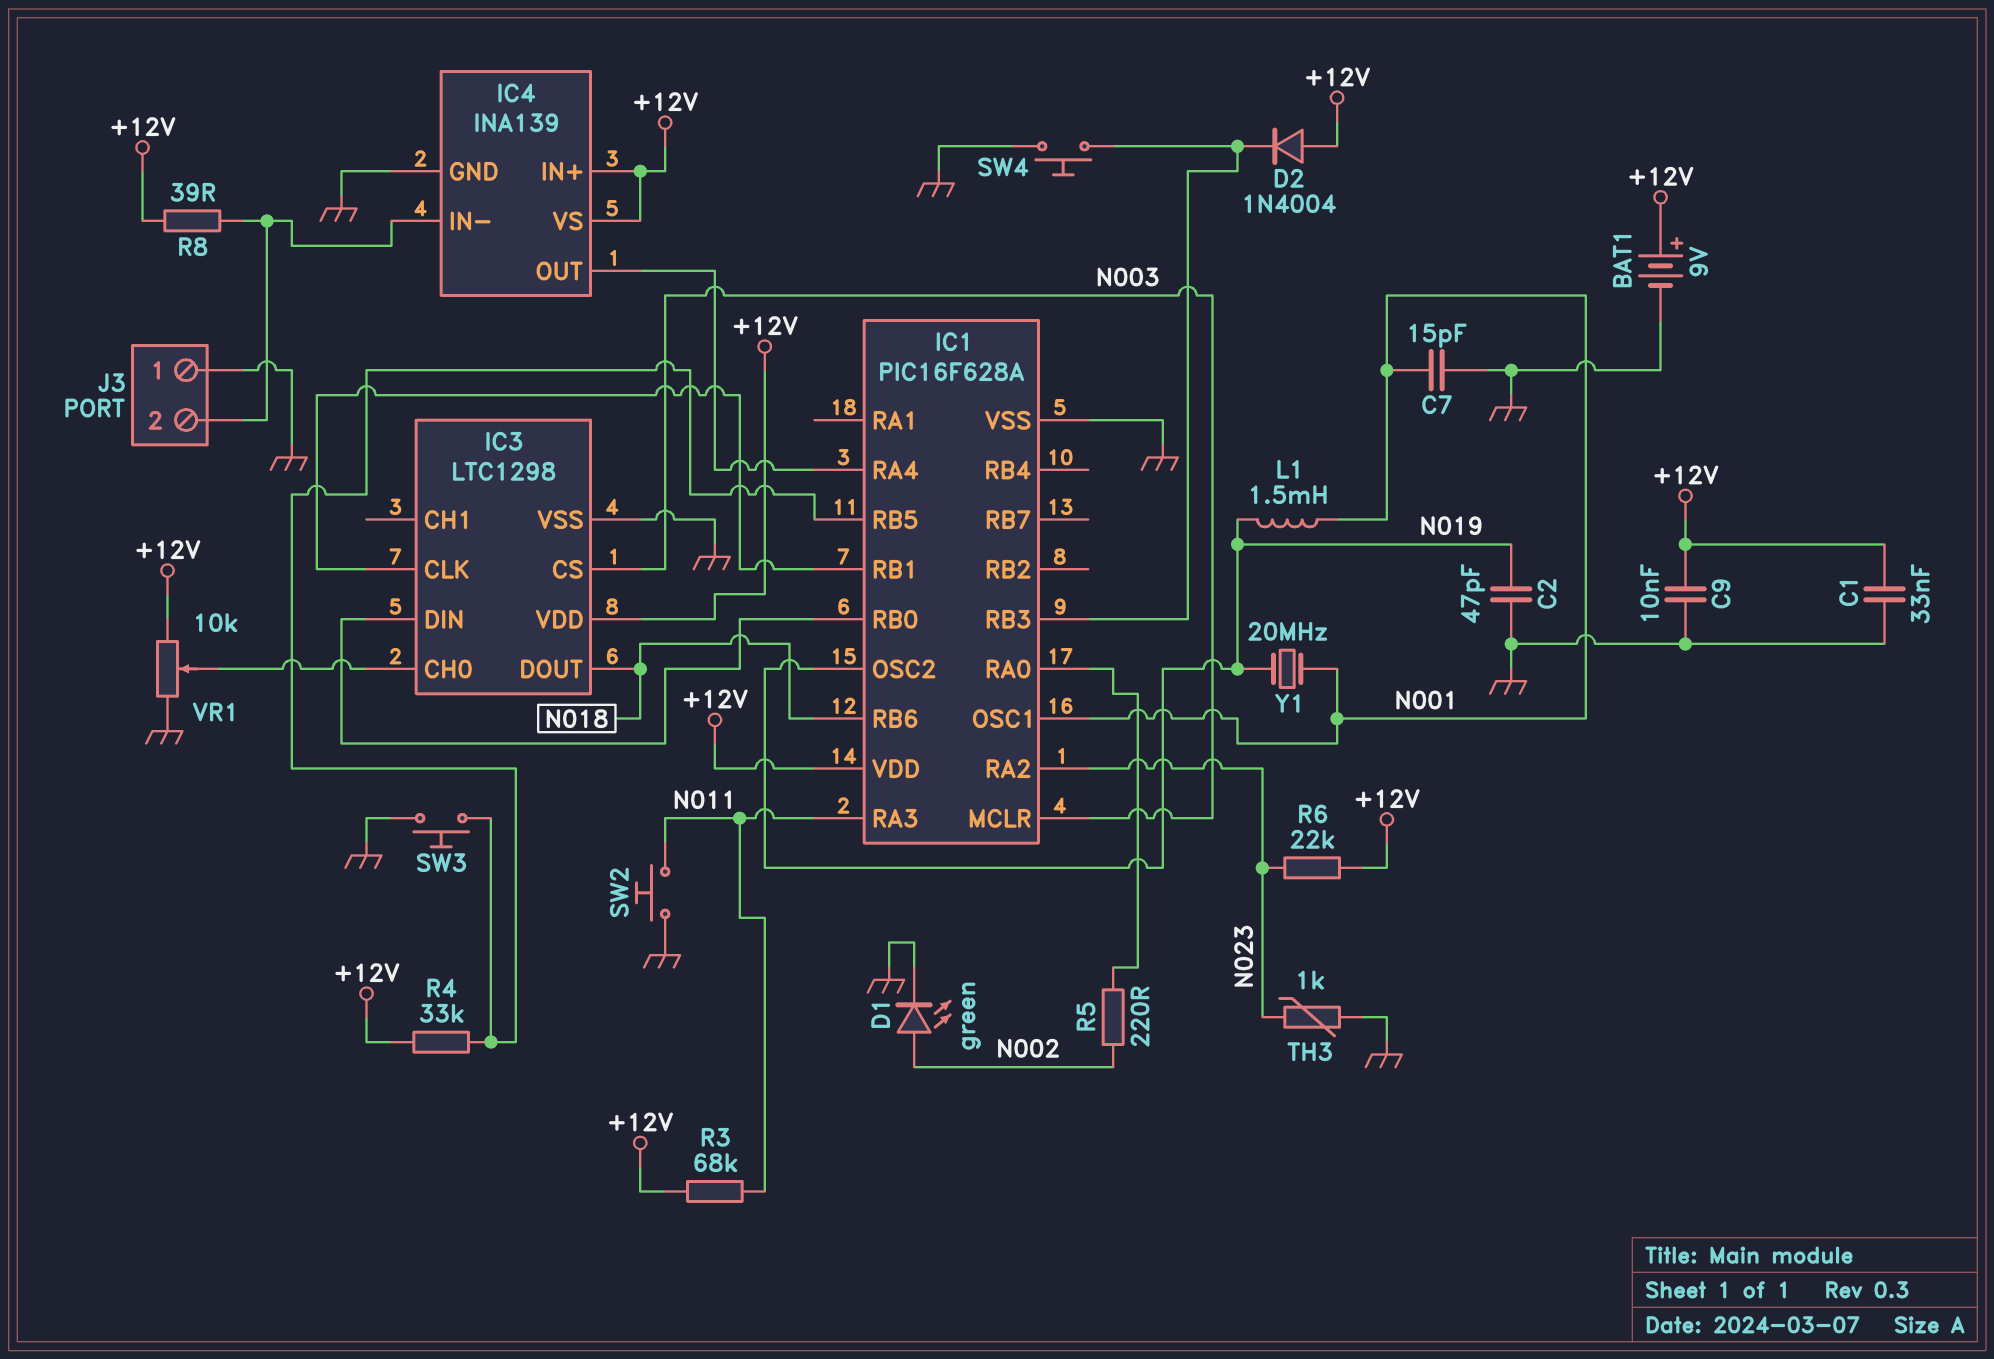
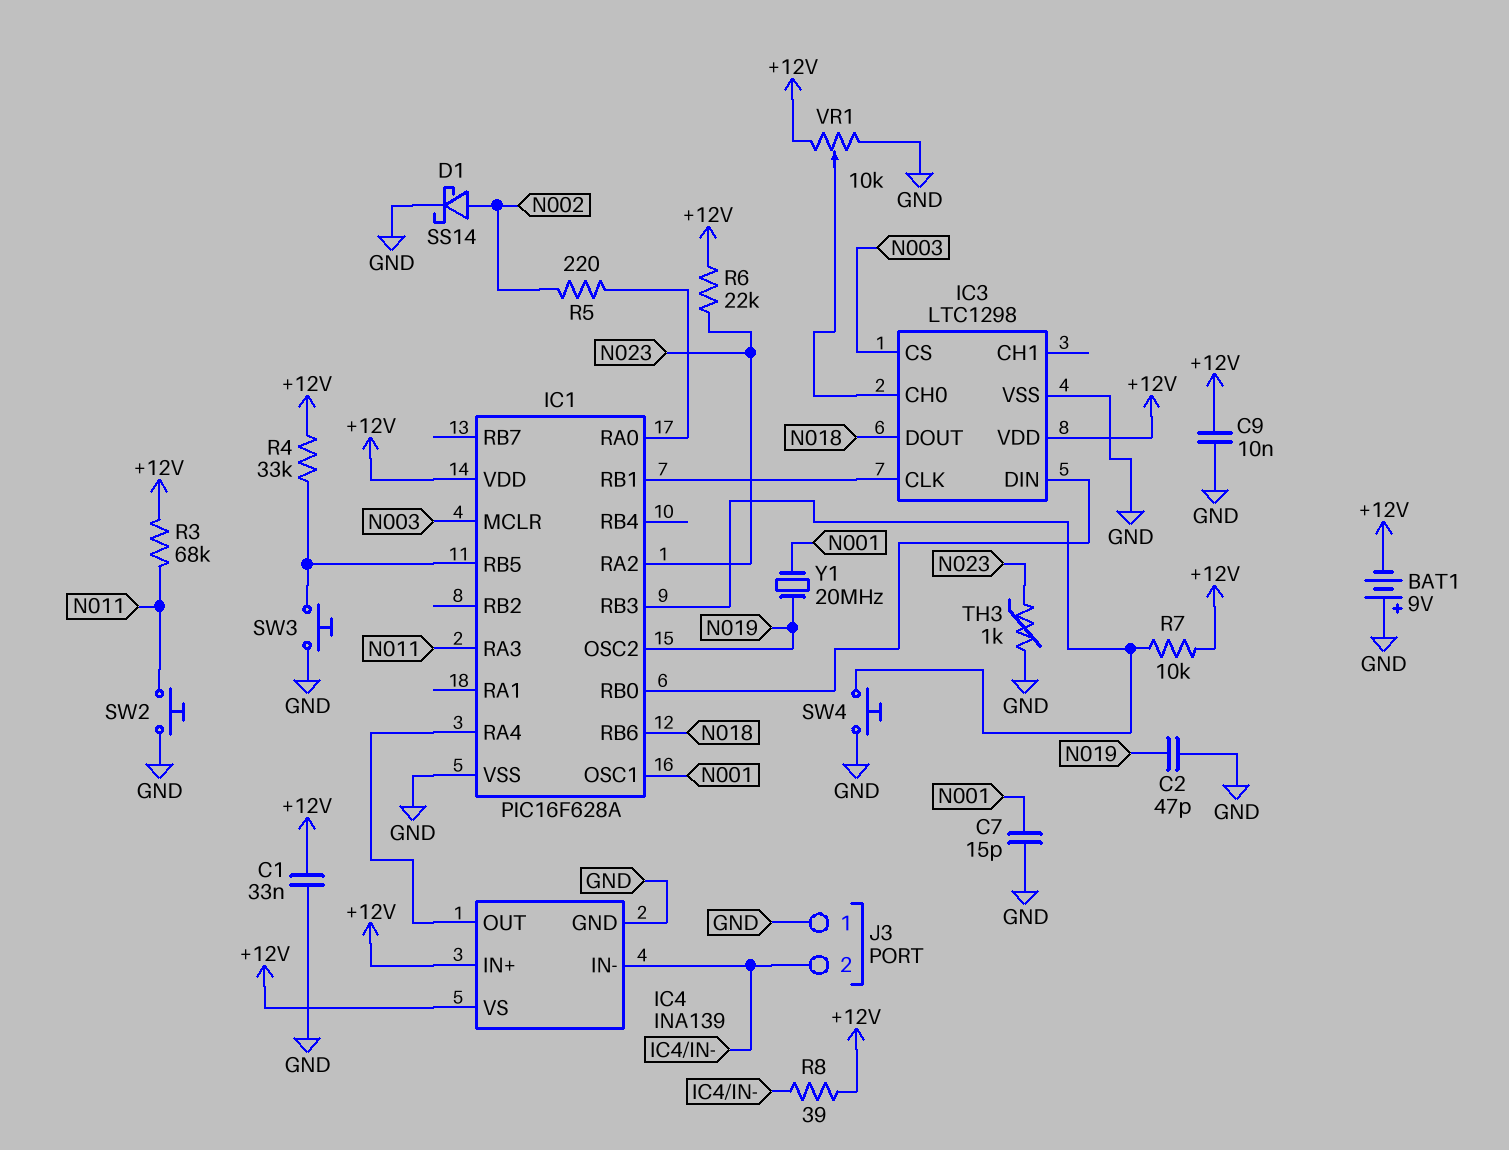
BAT1: 9V (plus +12V, minus GND) -> 9V (plus GND, minus +12V)
D1: LED green (A N002, K GND) -> schottky SS14 (A N002, K GND)
D2: diode 1N4004 (A +12V, K IC1/RB3) -> none
L1: 1.5mH (N001, N019) -> none
R7: none -> 10k (+12V, IC1/RB3)

